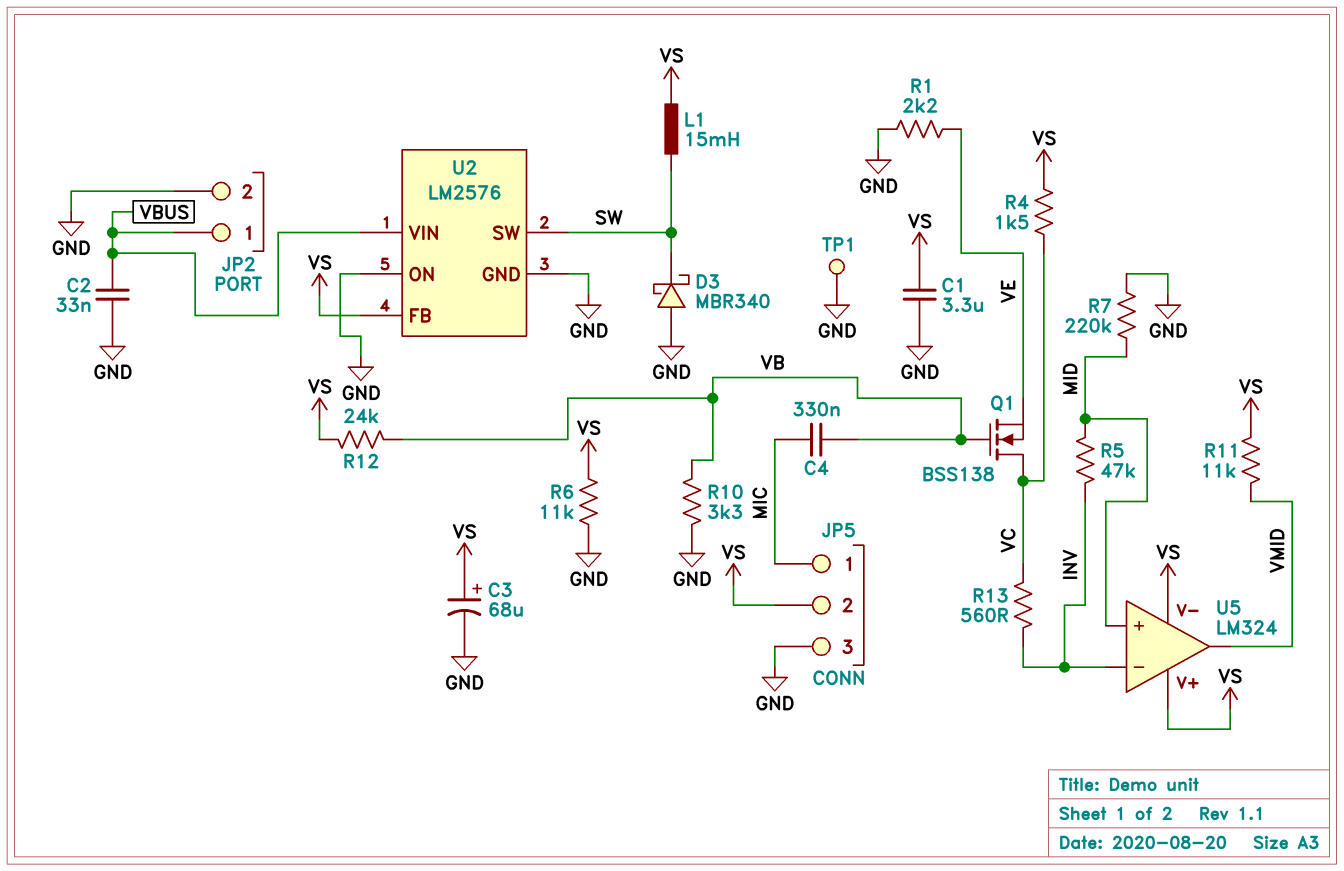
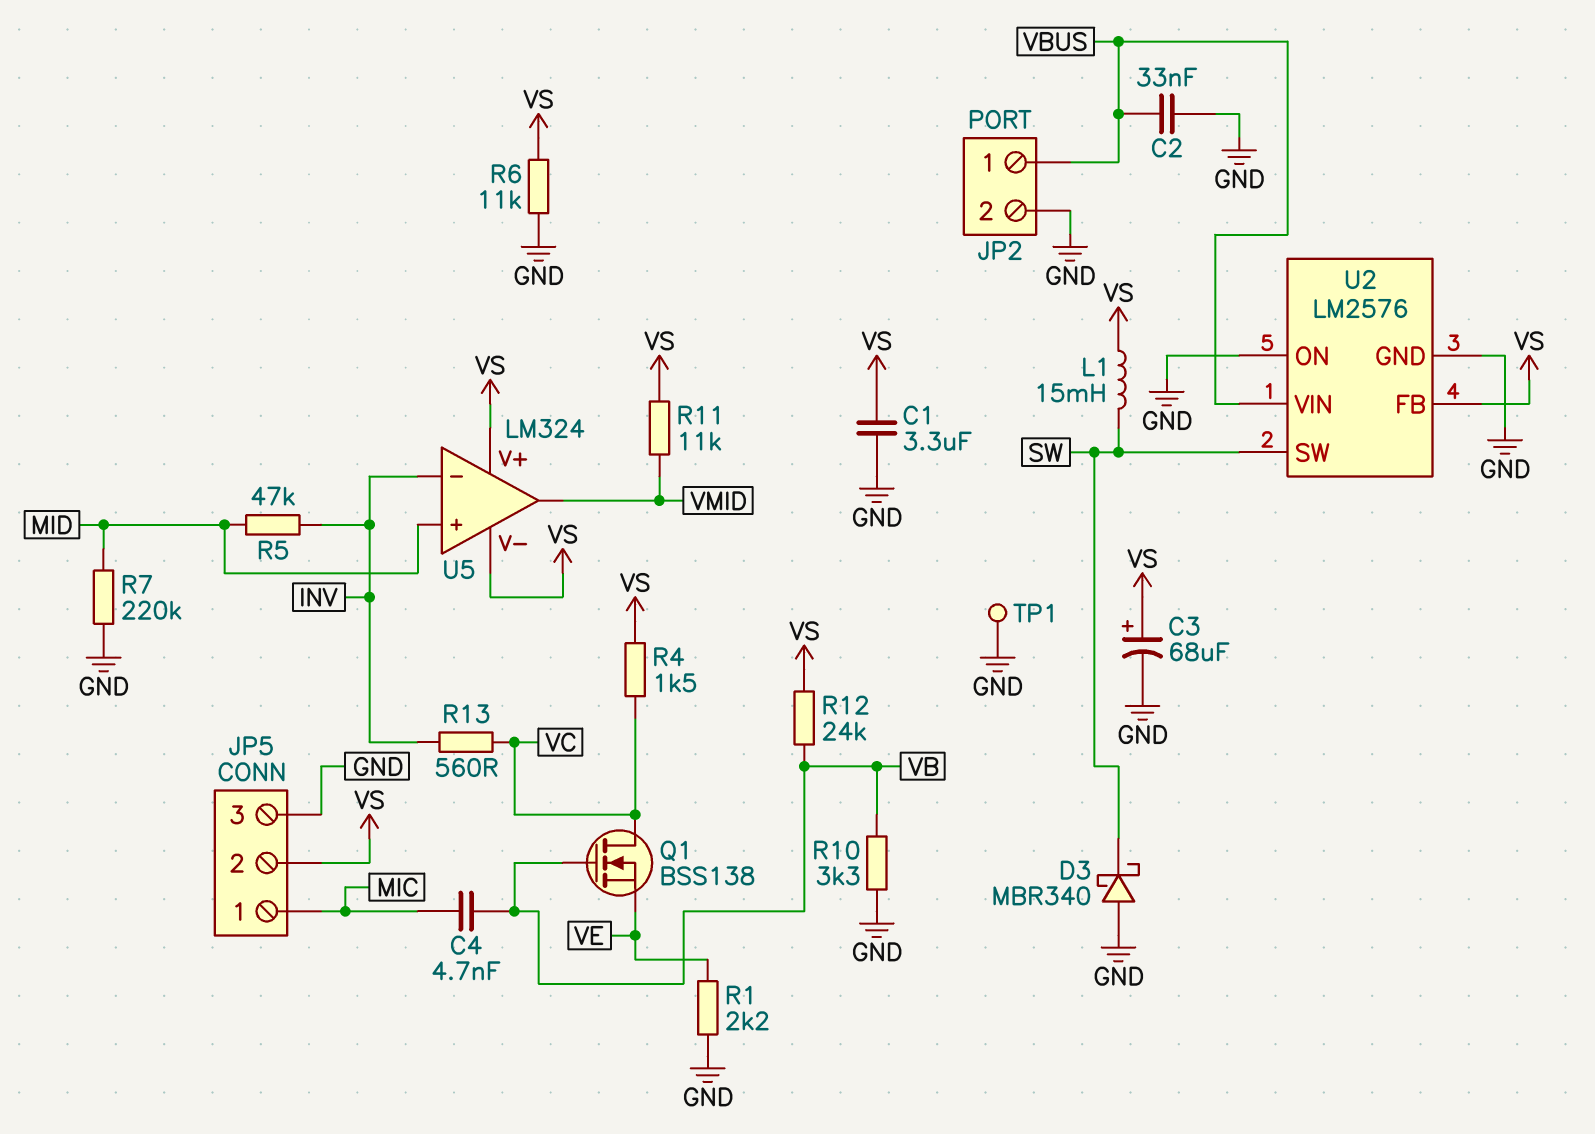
C4: 330nF (MIC, VB) -> 4.7nF (MIC, VB)

